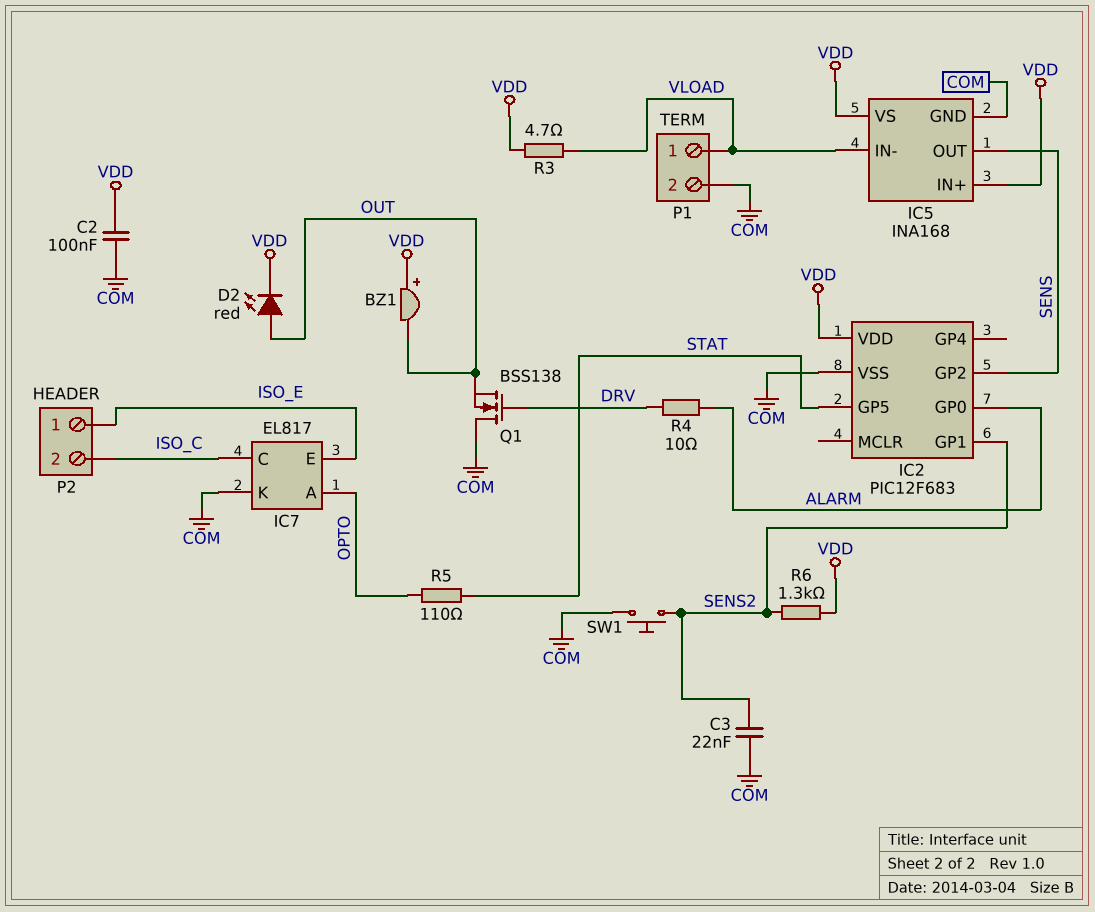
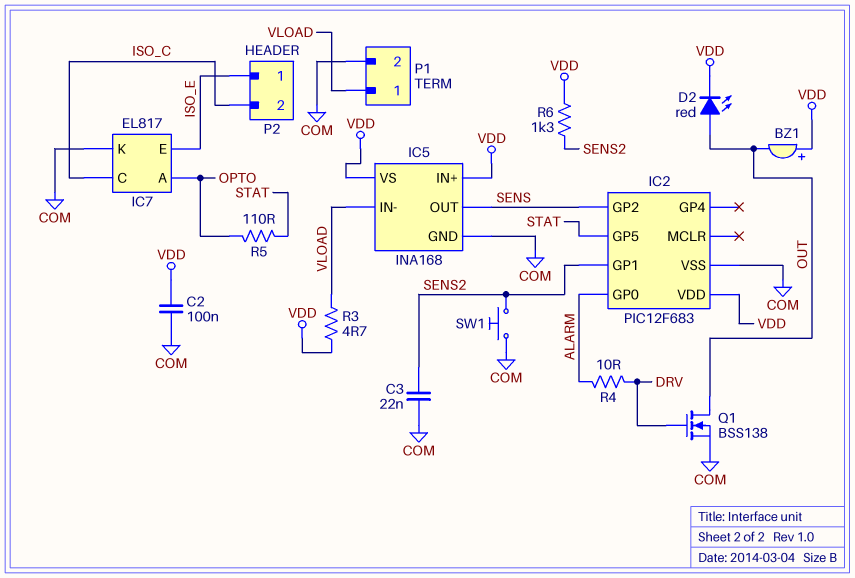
Q1: NMOS BSS138 (G DRV, D COM, S OUT) -> NMOS BSS138 (G DRV, D OUT, S COM)

